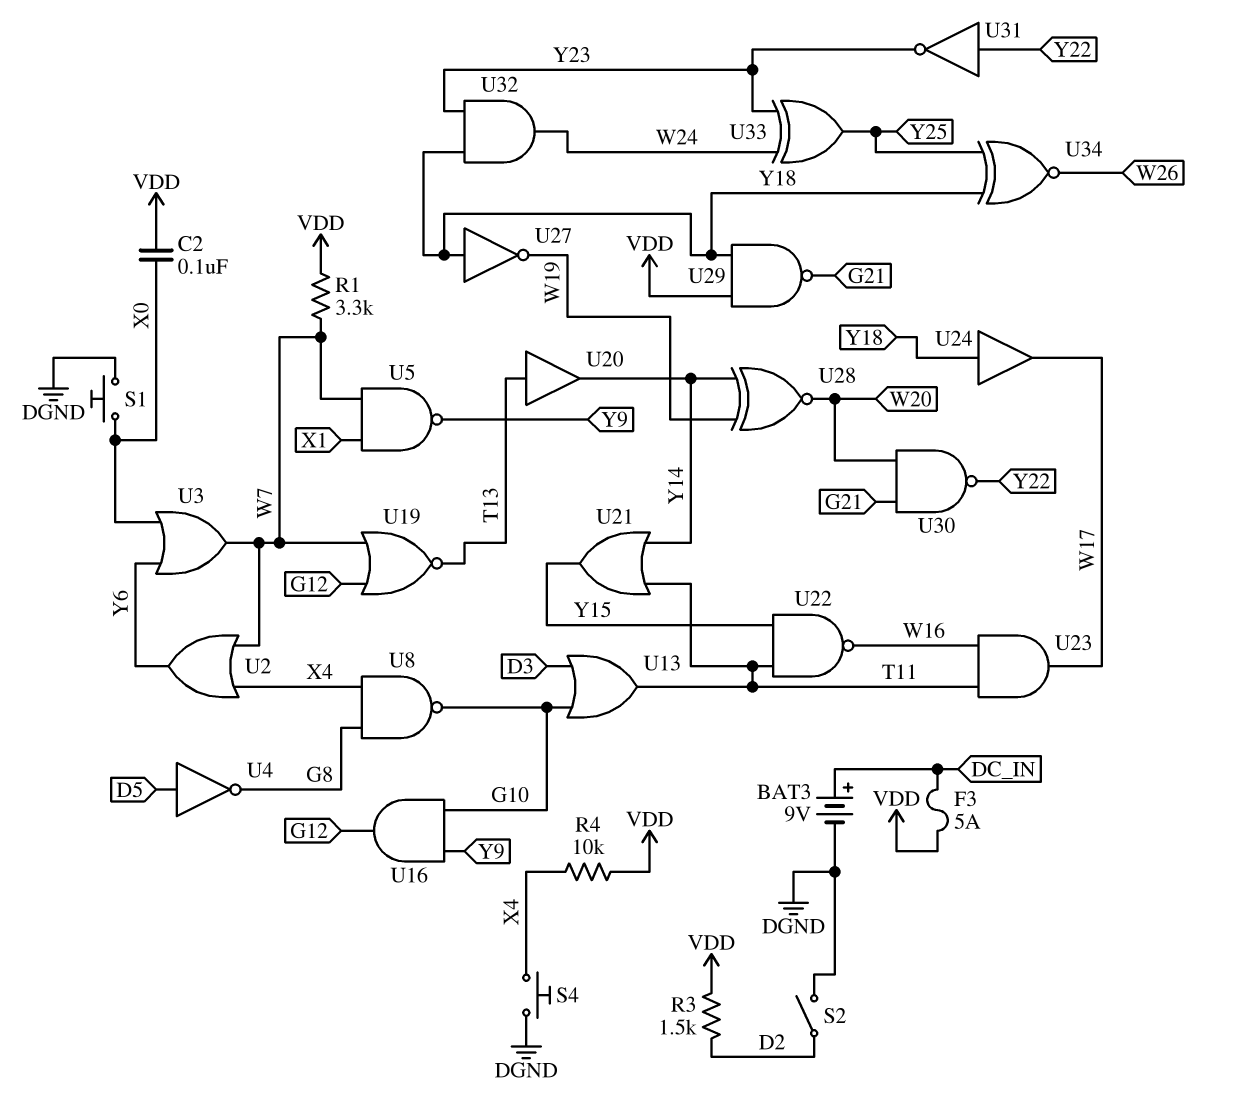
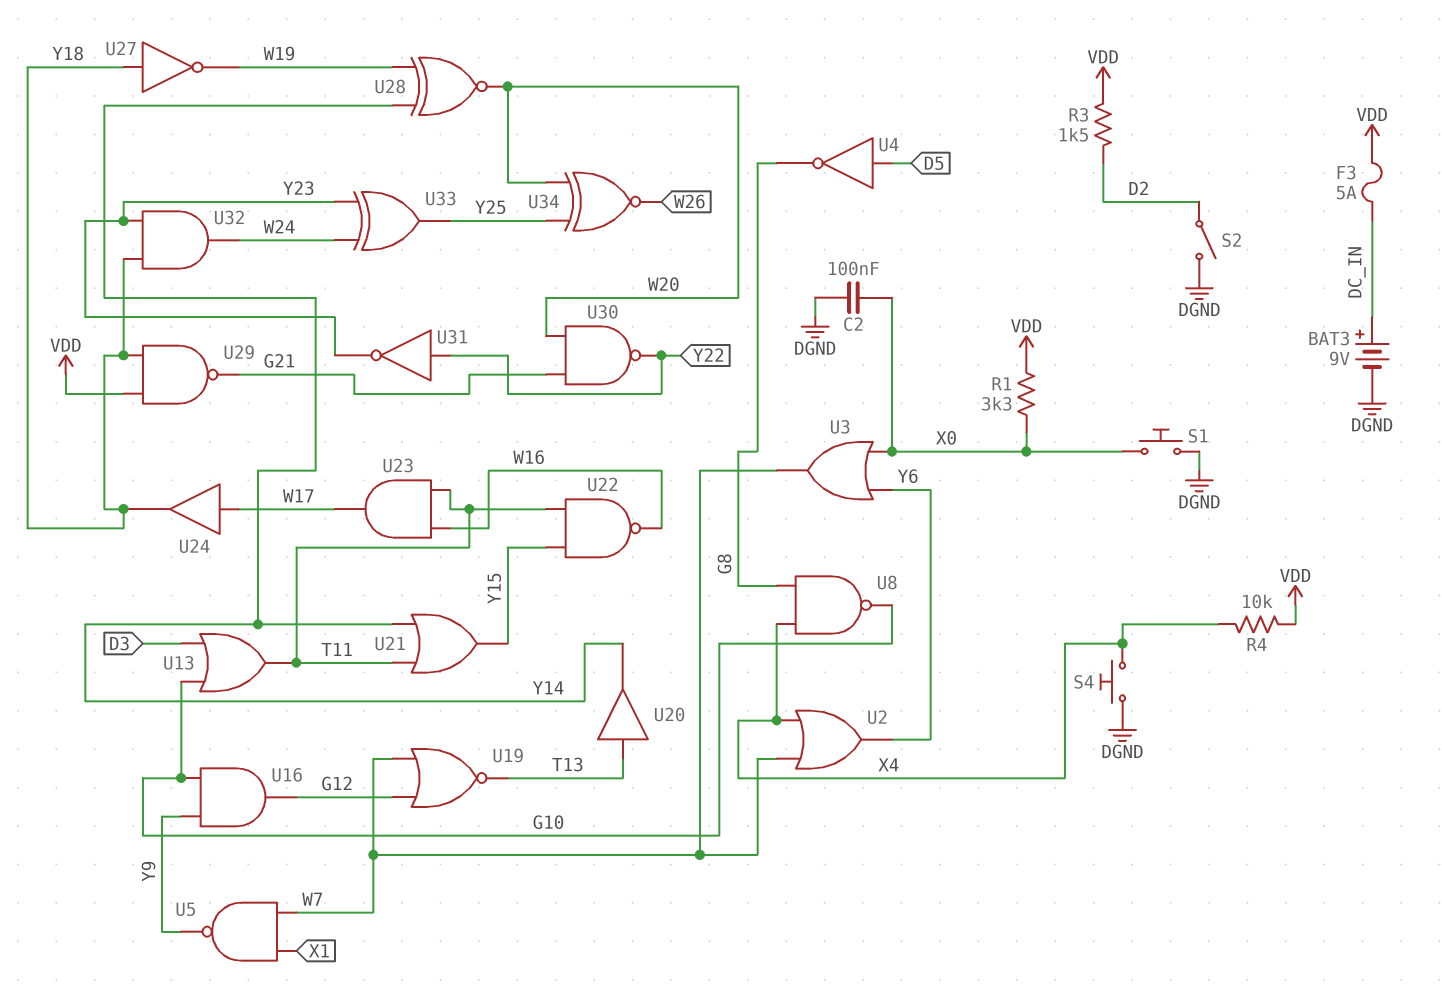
C2: 100nF (VDD, X0) -> 100nF (DGND, X0)
R1: 3.3k (VDD, W7) -> 3.3k (VDD, X0)
U24: buffer (in Y18, out W17) -> buffer (in W17, out Y18)
U34: XNOR (in Y18, in Y25, out W26) -> XNOR (in W20, in Y25, out W26)

